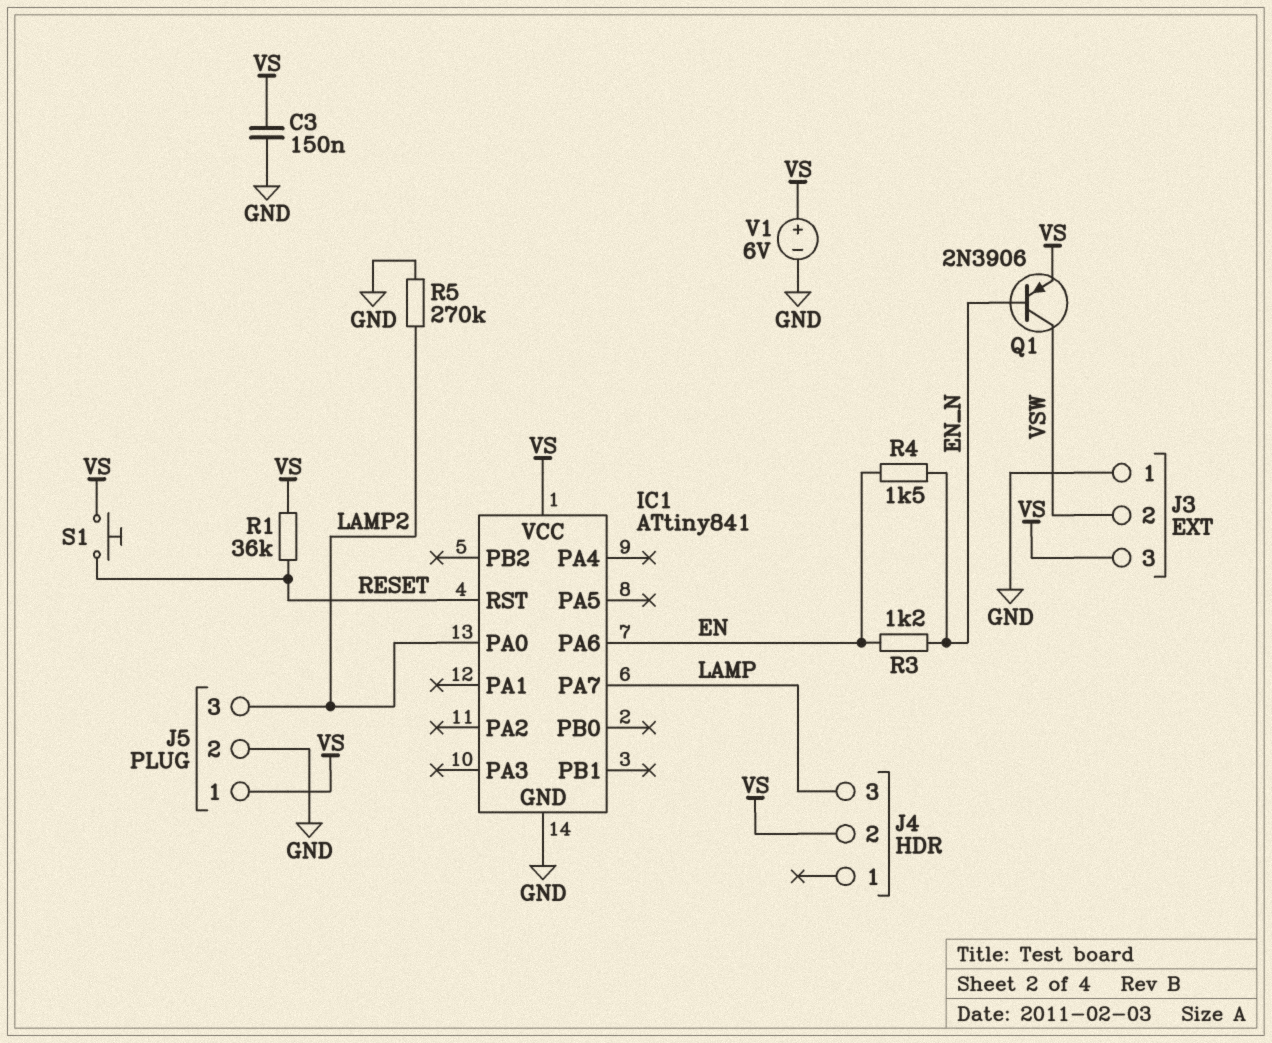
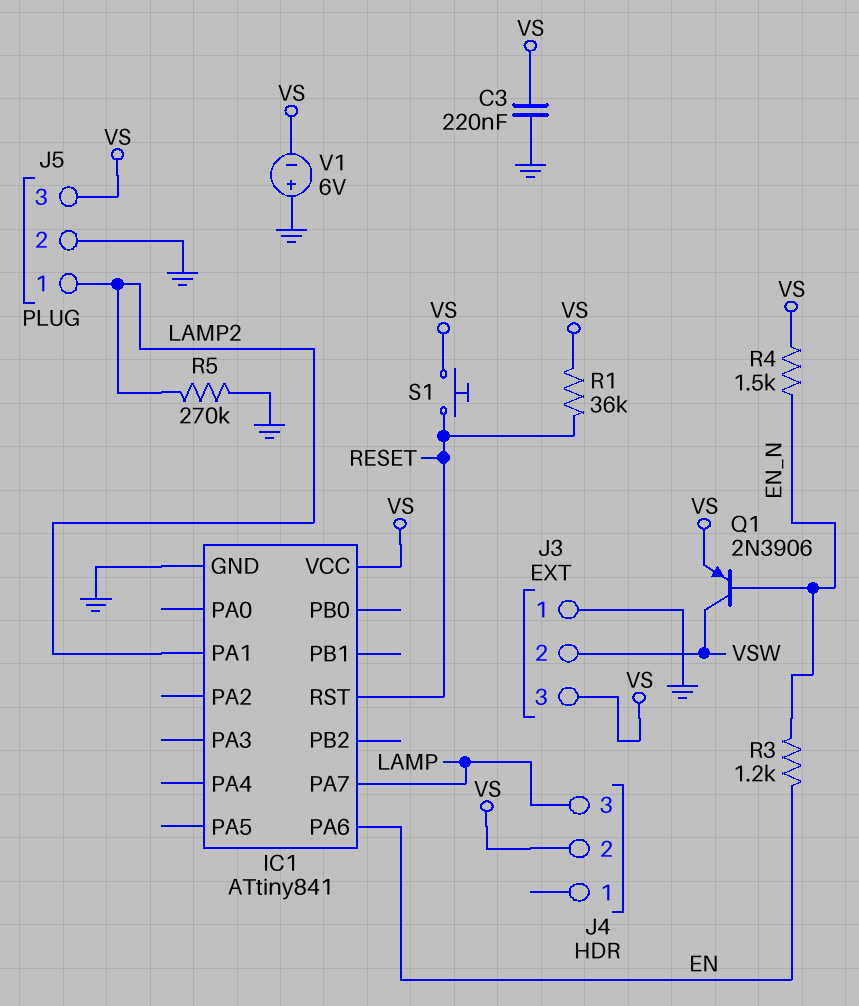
C3: 150nF (GND, VS) -> 220nF (GND, VS)
IC1 pin PA0: LAMP2 -> none
IC1 pin PA1: none -> LAMP2
J5 pin 1: VS -> LAMP2
J5 pin 3: LAMP2 -> VS
R4: 1.5k (EN, EN_N) -> 1.5k (EN_N, VS)
V1: 6V (plus VS, minus GND) -> 6V (plus GND, minus VS)

